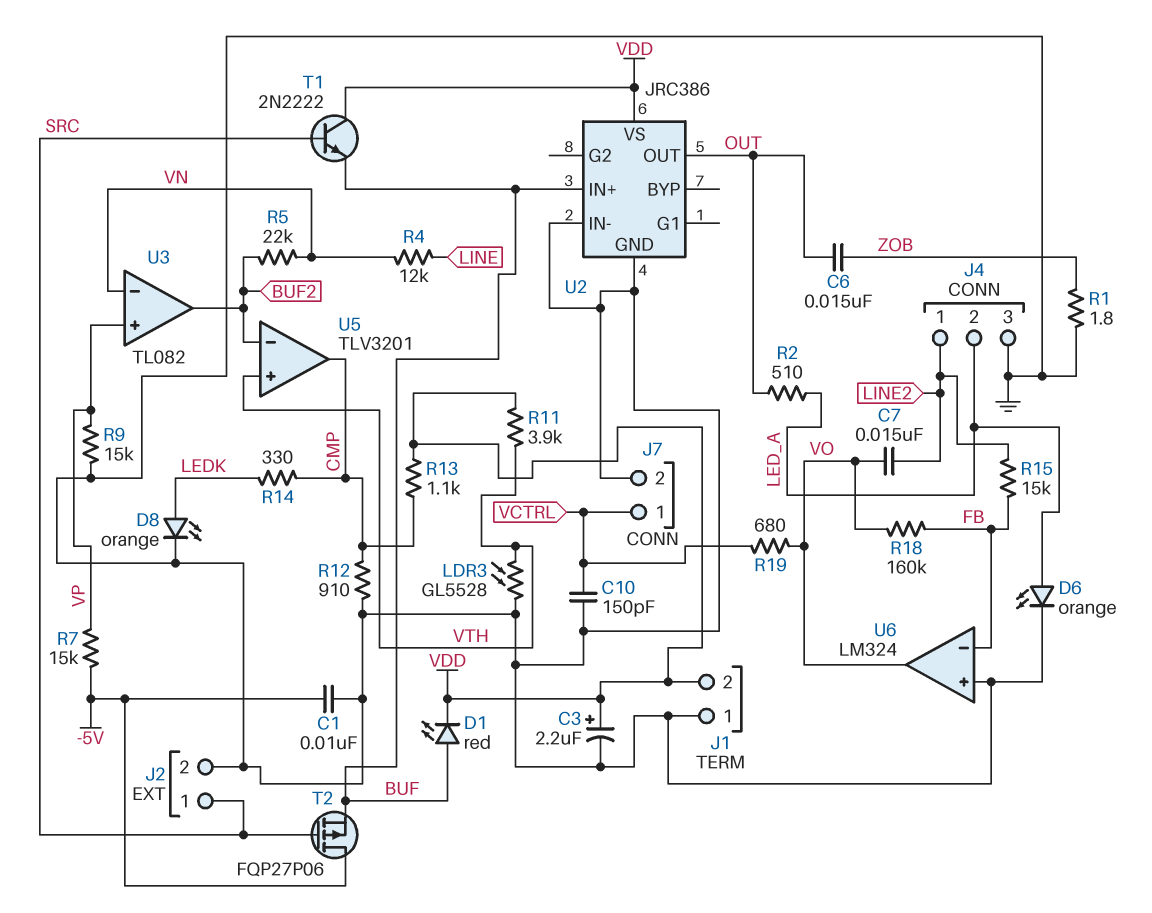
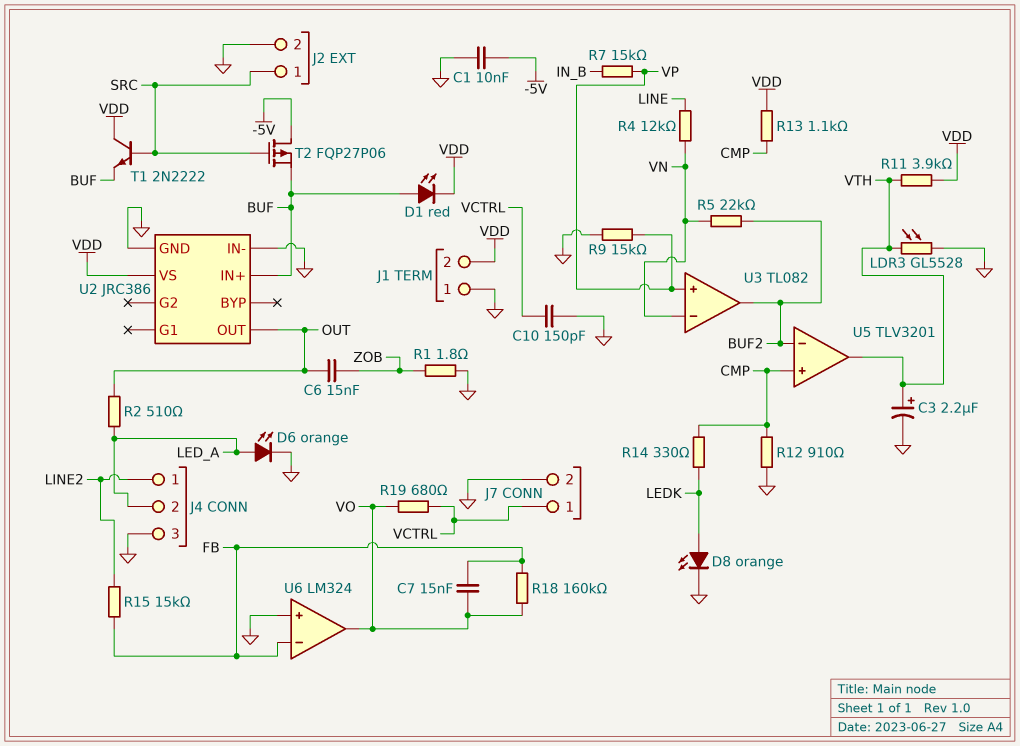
C3: 2.2uF (plus VDD, minus GND) -> 2.2uF (plus VTH, minus GND)
C7: 15nF (LINE2, VO) -> 15nF (FB, VO)
R7: 15k (-5V, VP) -> 15k (IN_B, VP)
U5 pin in+: VTH -> CMP
U5 pin out: CMP -> VTH

